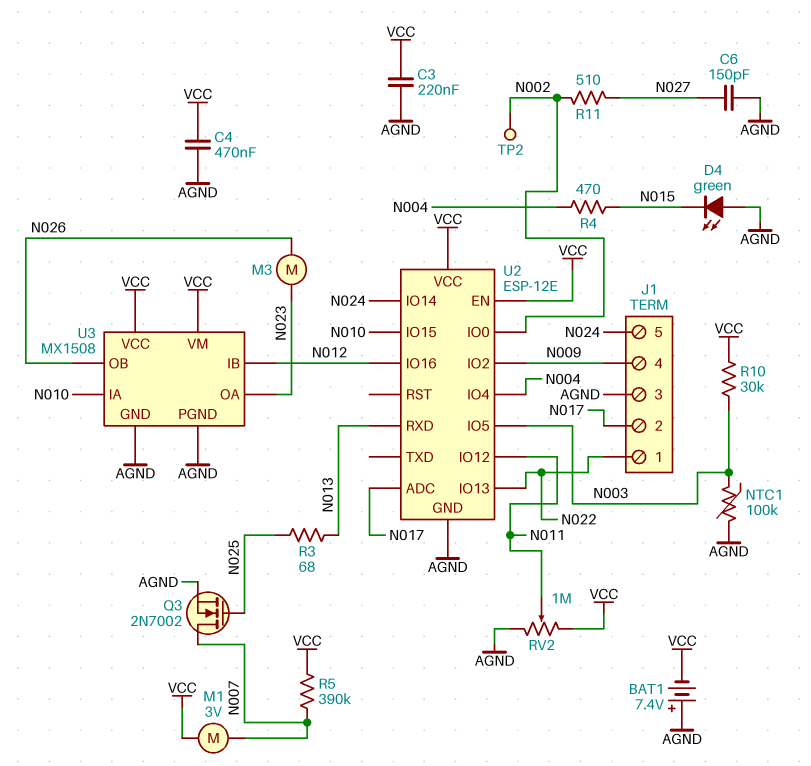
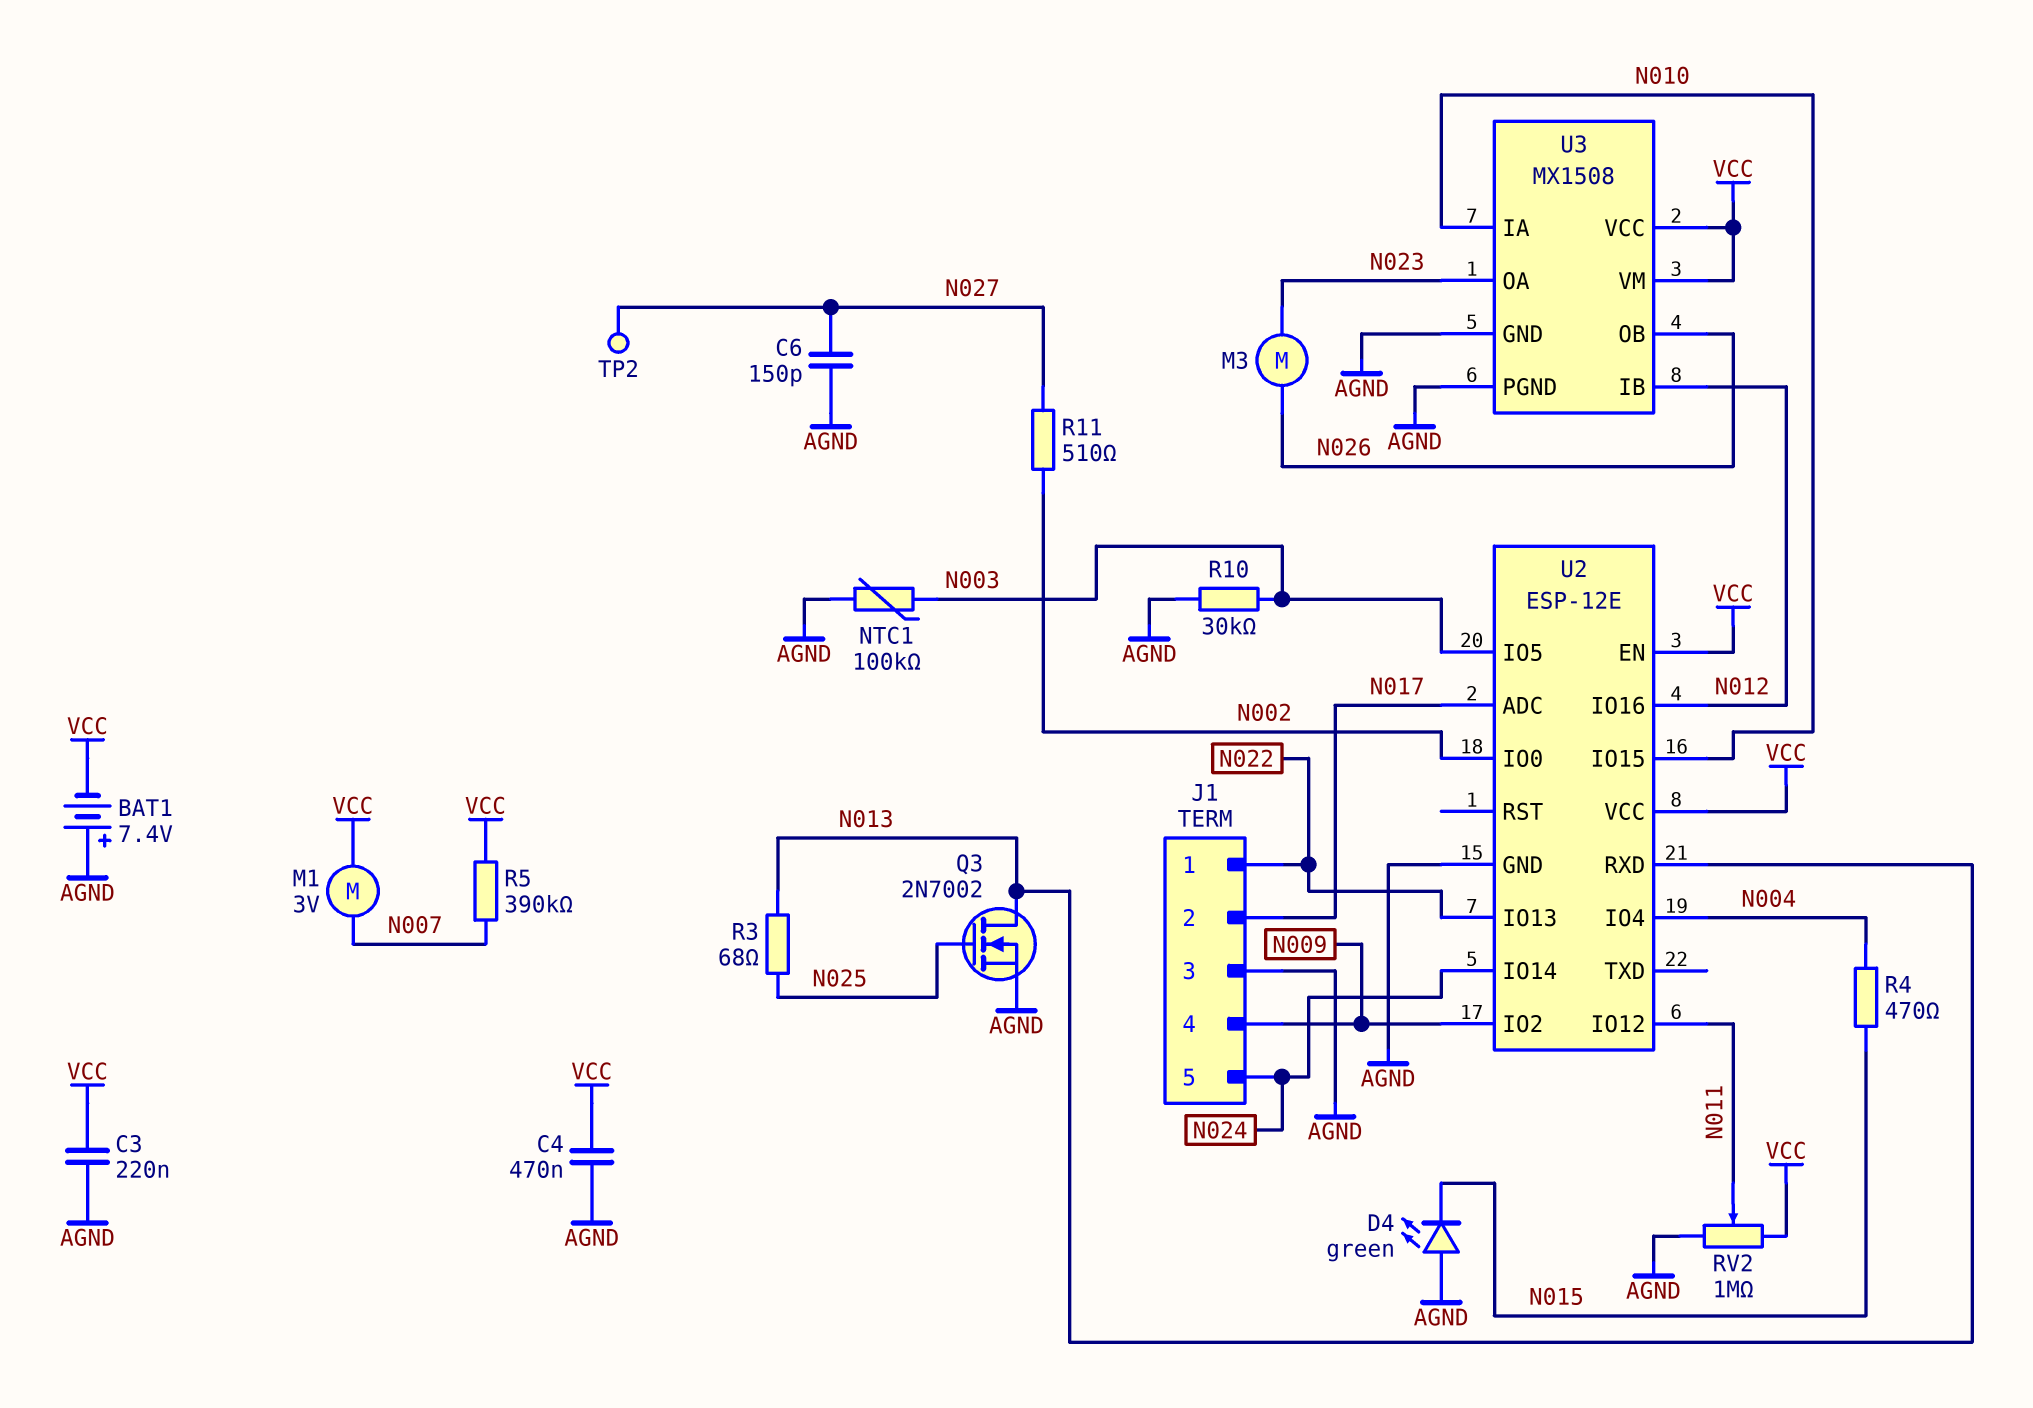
Q3: NMOS 2N7002 (G N025, D N007, S AGND) -> NMOS 2N7002 (G N025, D N013, S AGND)
R10: 30k (N003, VCC) -> 30k (AGND, N003)
TP2: test point (N002) -> test point (N027)

